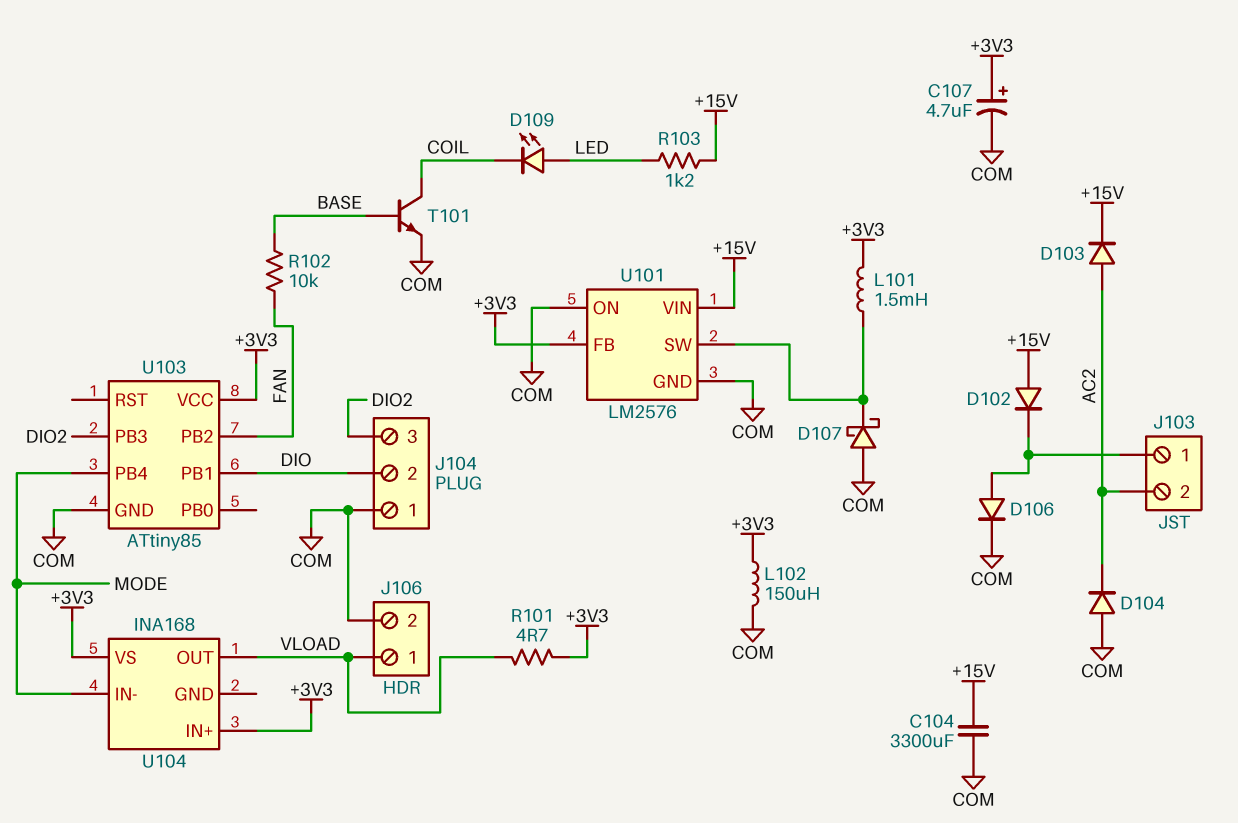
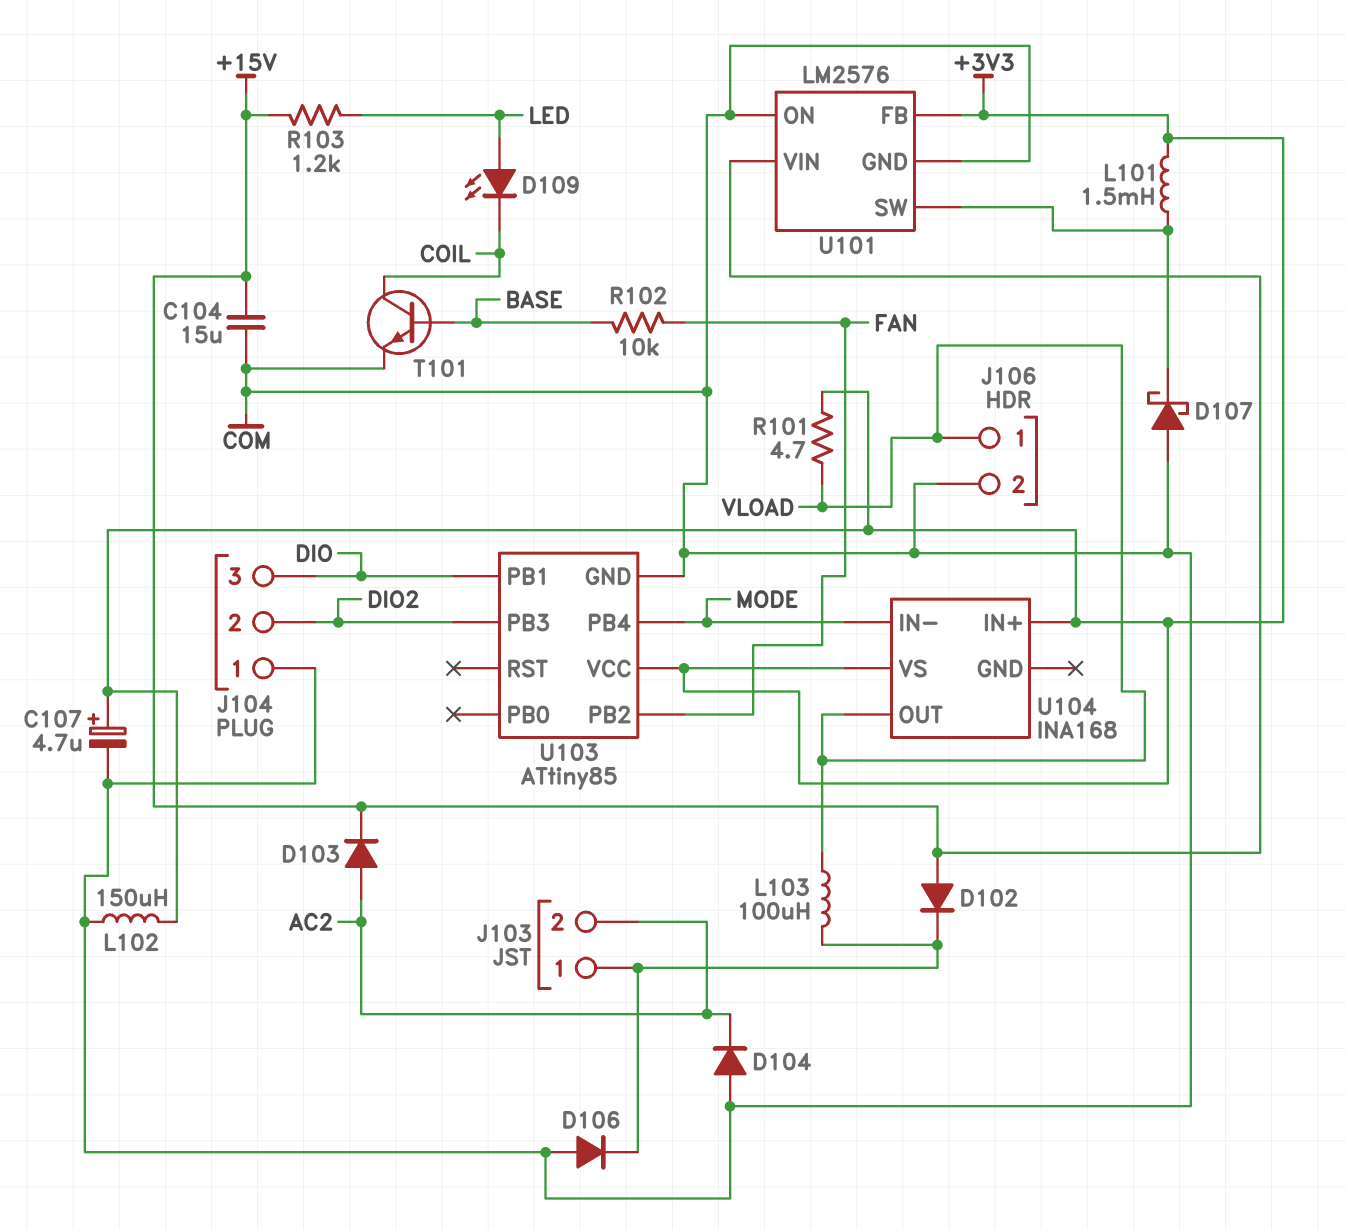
C104: 3300uF (+15V, COM) -> 15uF (+15V, COM)
D106: diode (A J103/1, K COM) -> diode (A COM, K J103/1)
J104 pin 2: DIO -> DIO2
J104 pin 3: DIO2 -> DIO
L103: none -> 100uH (J103/1, VLOAD)

